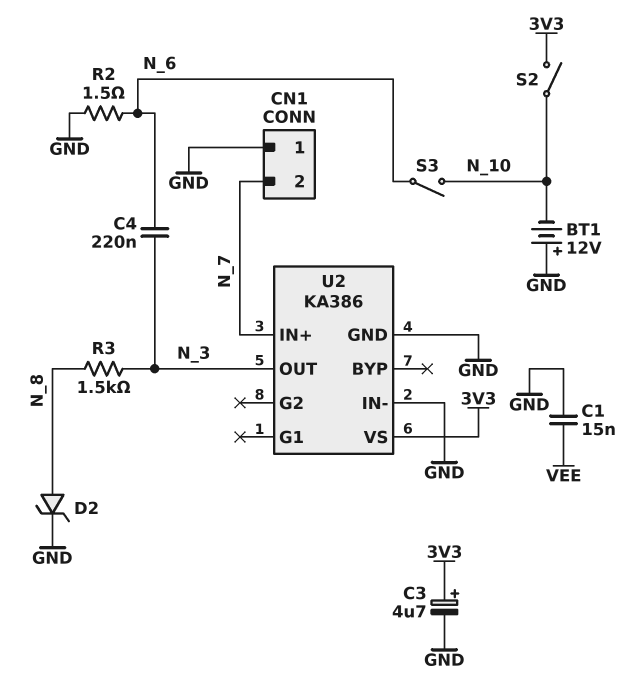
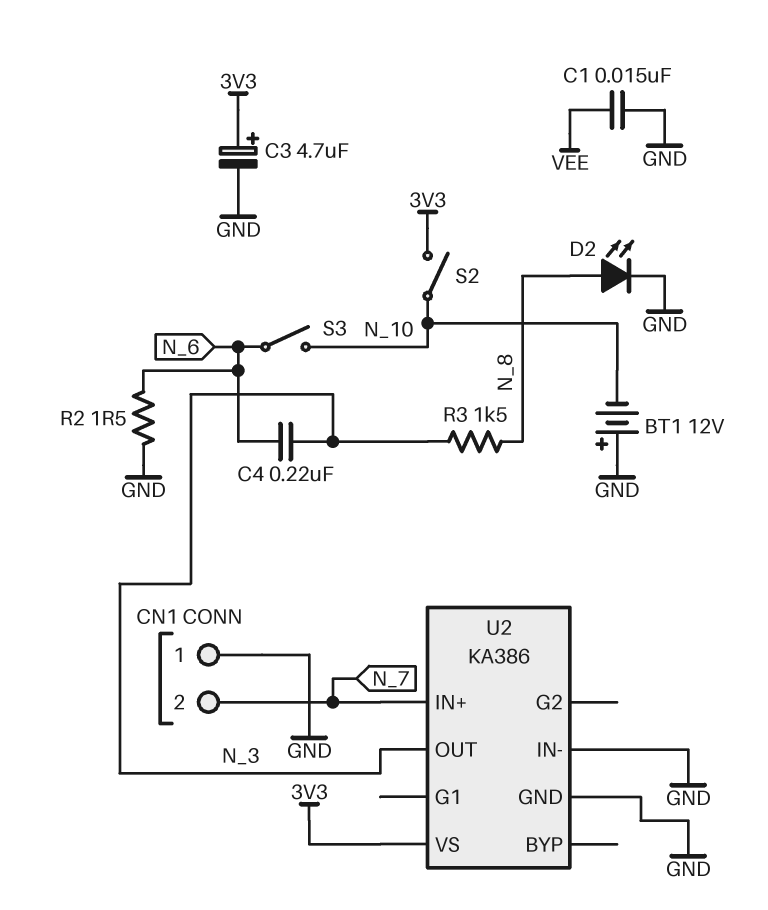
D2: zener (A N_8, K GND) -> LED (A N_8, K GND)

